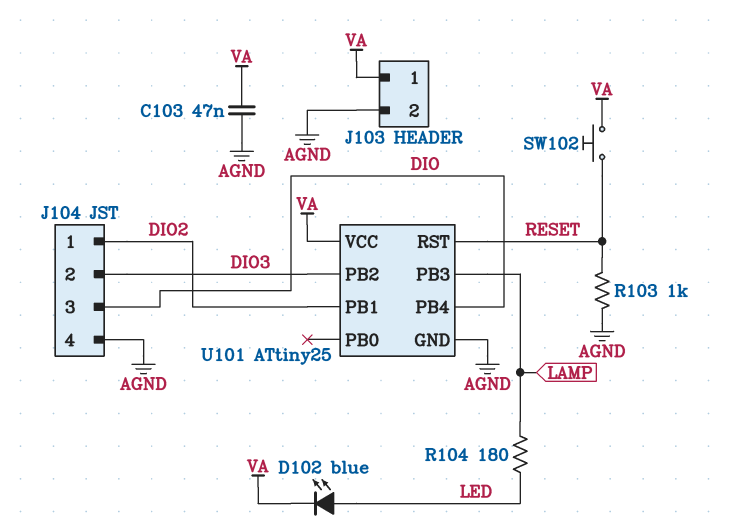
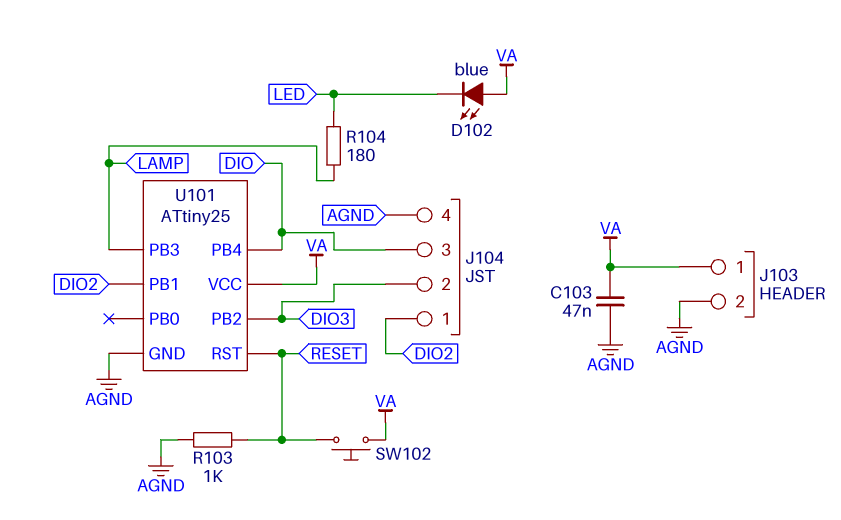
D102: LED blue (A LED, K VA) -> LED blue (A VA, K LED)

